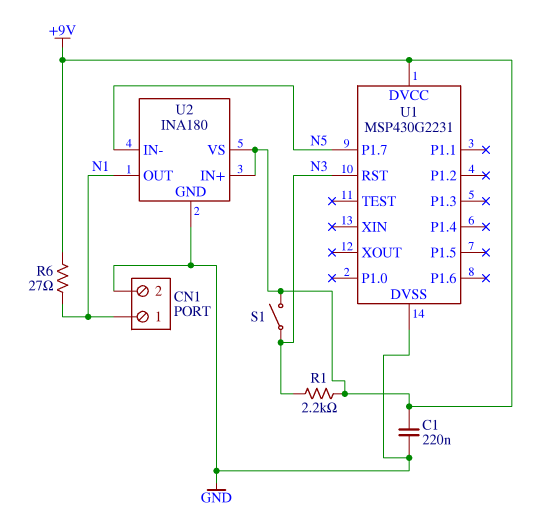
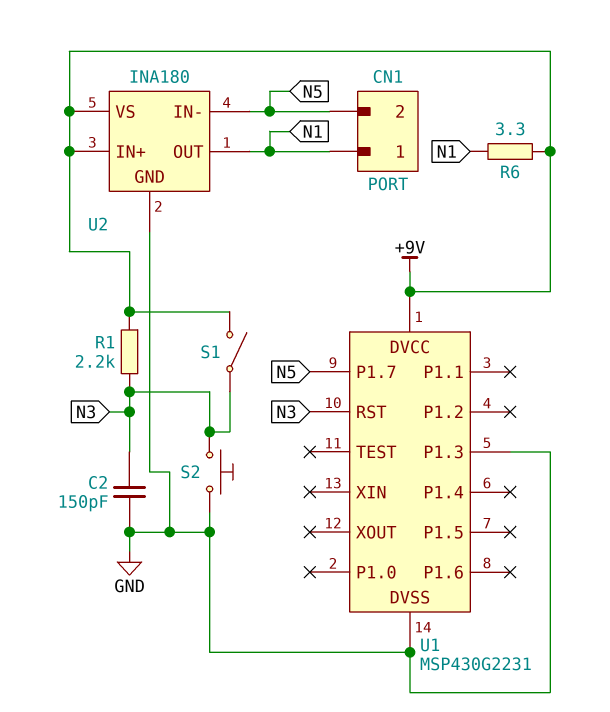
C1: 220nF (+9V, GND) -> none
C2: none -> 150pF (GND, N3)
CN1 pin 2: GND -> N5
R6: 27 (+9V, N1) -> 3.3 (+9V, N1)
S2: none -> button (GND, N3)
U1 pin P1.3: none -> GND

